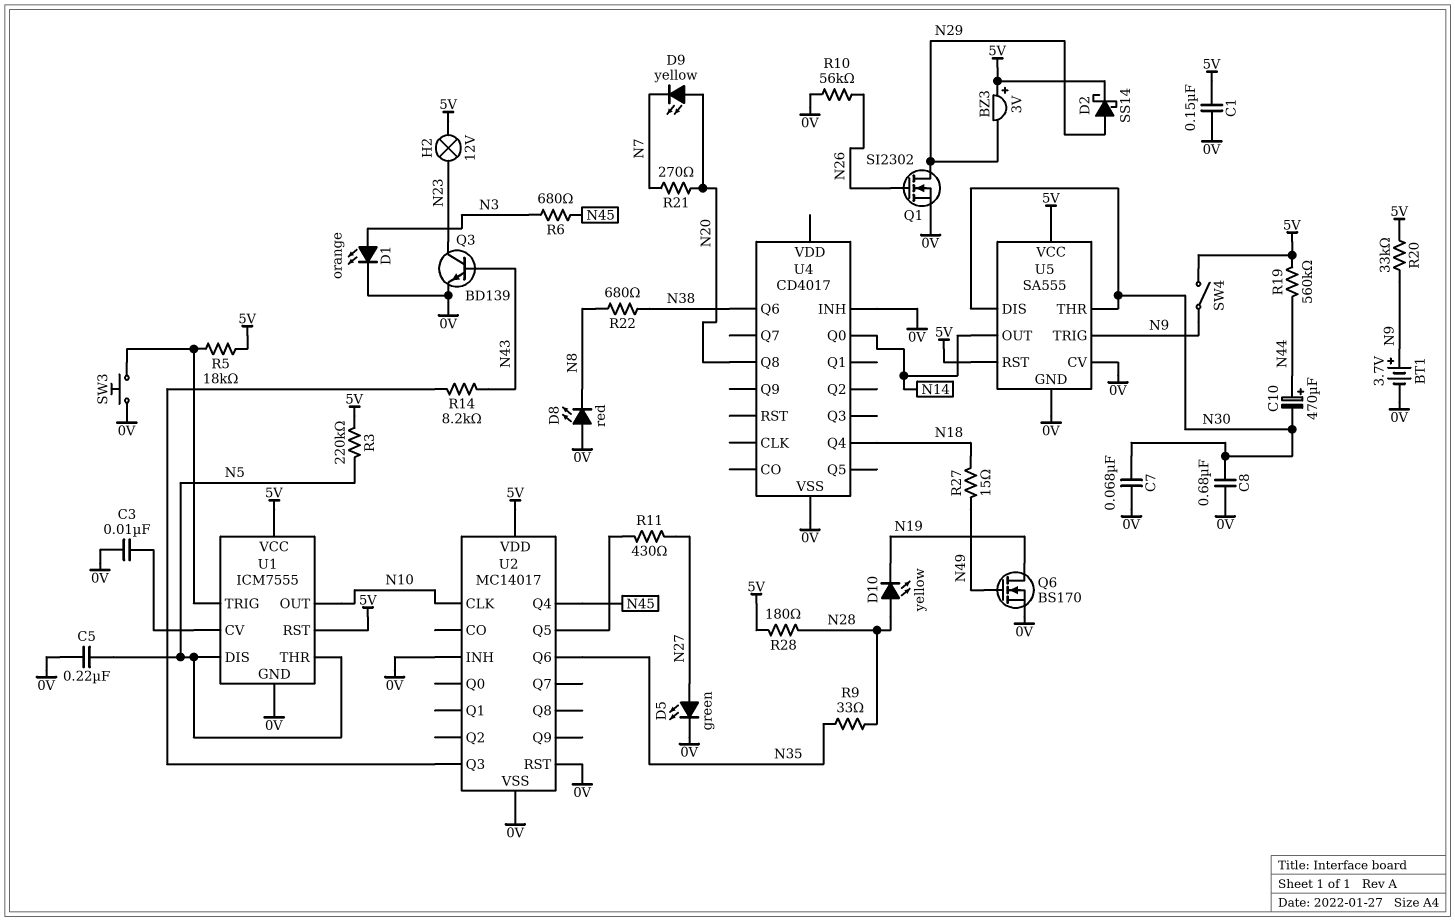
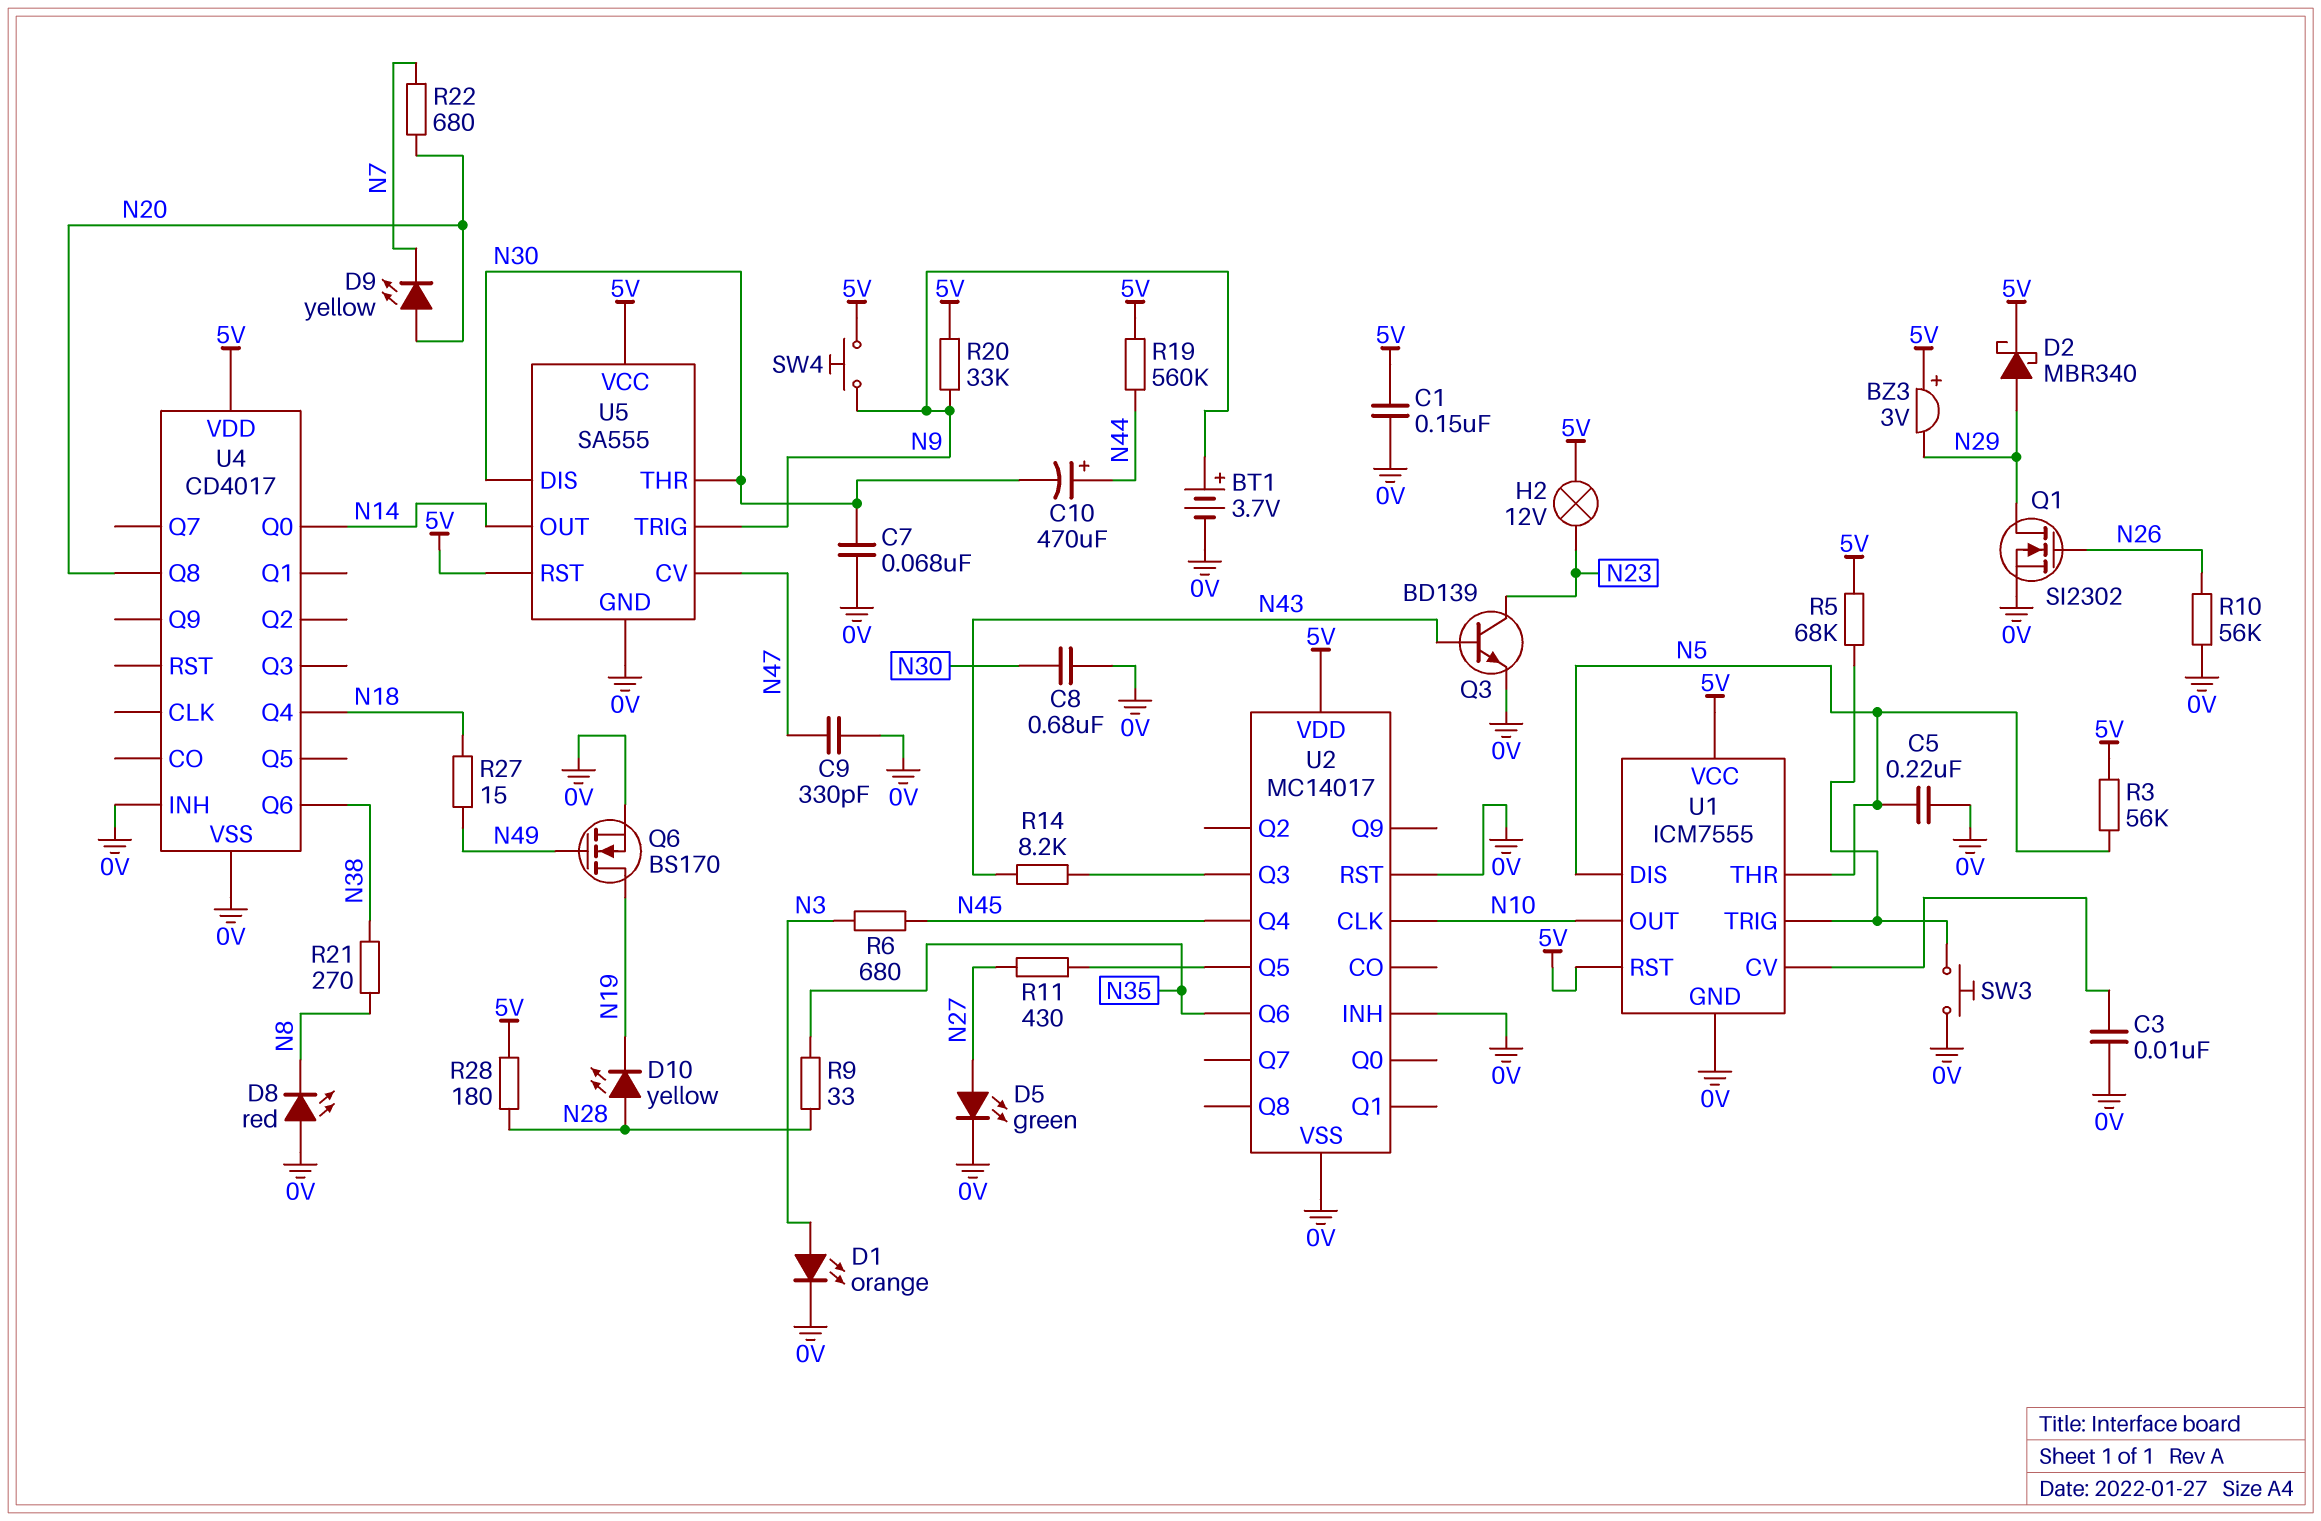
C9: none -> 330pF (0V, N47)
D2: schottky SS14 (A N29, K 5V) -> schottky MBR340 (A N29, K 5V)
R3: 220k (5V, N5) -> 56k (5V, N5)
R5: 18k (5V, U1/TRIG) -> 68k (5V, U1/TRIG)
R21: 270 (N7, N20) -> 270 (N8, N38)
R22: 680 (N8, N38) -> 680 (N7, N20)
SW4: switch (5V, N9) -> button (5V, N9)
U4 pin VDD: none -> 5V
U5 pin CV: 0V -> N47

